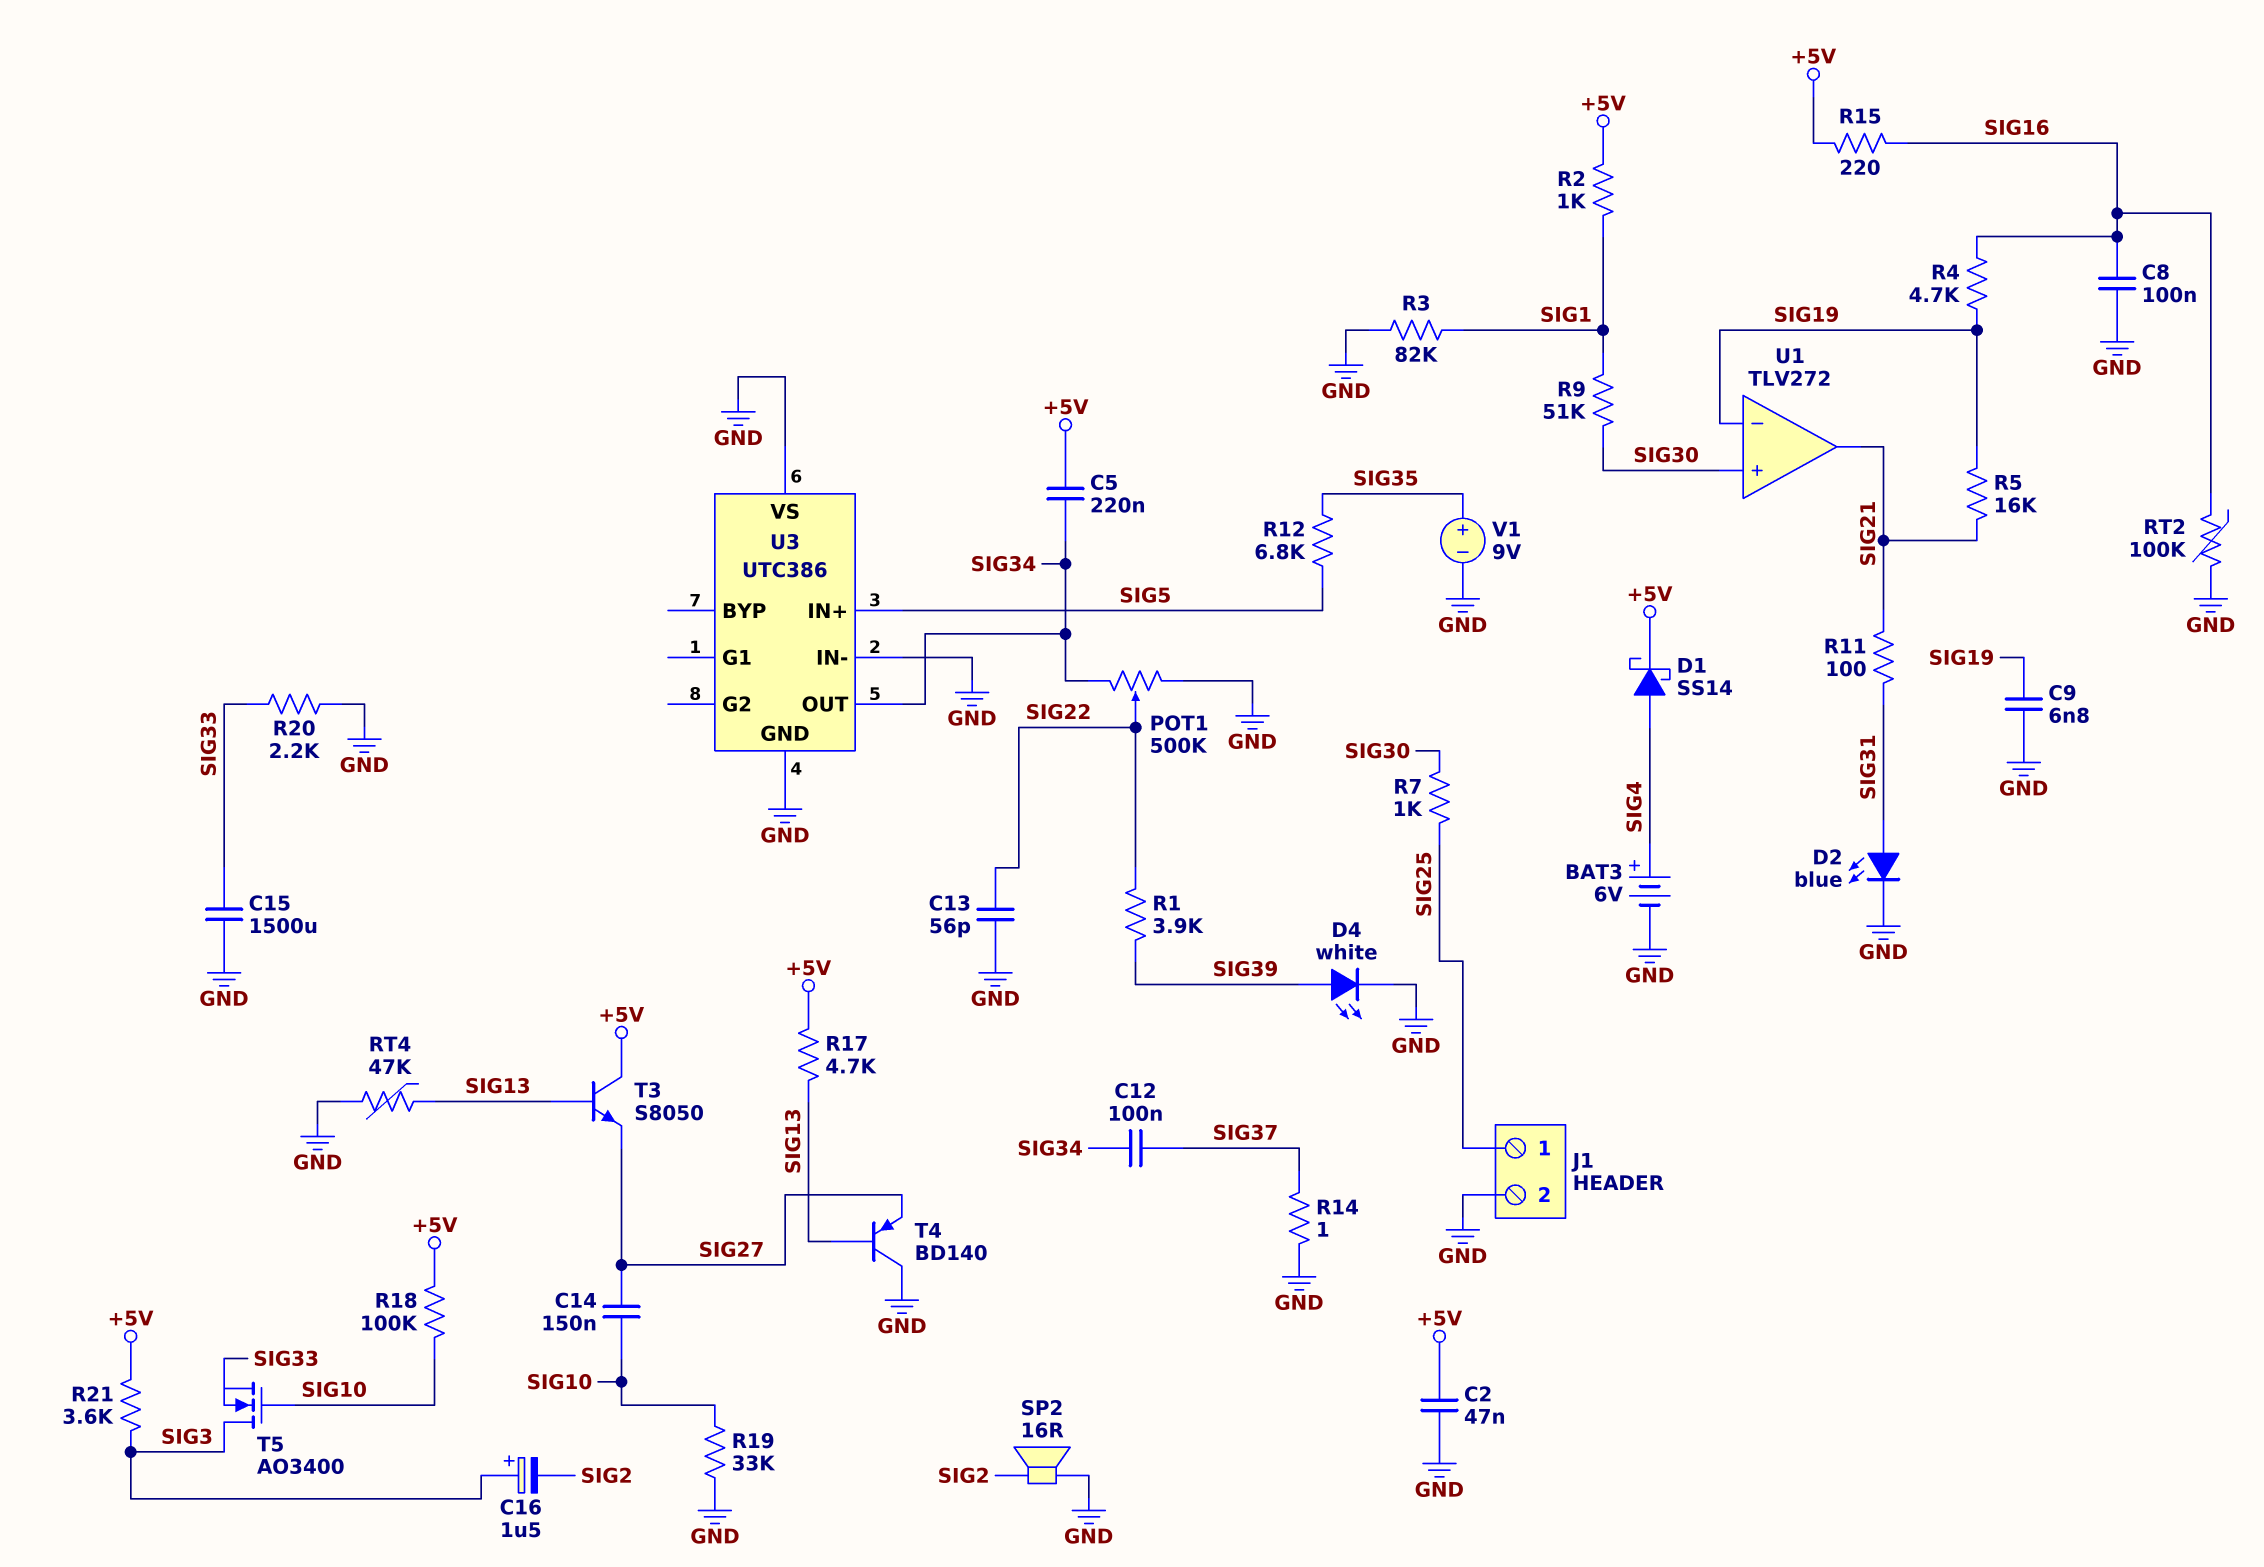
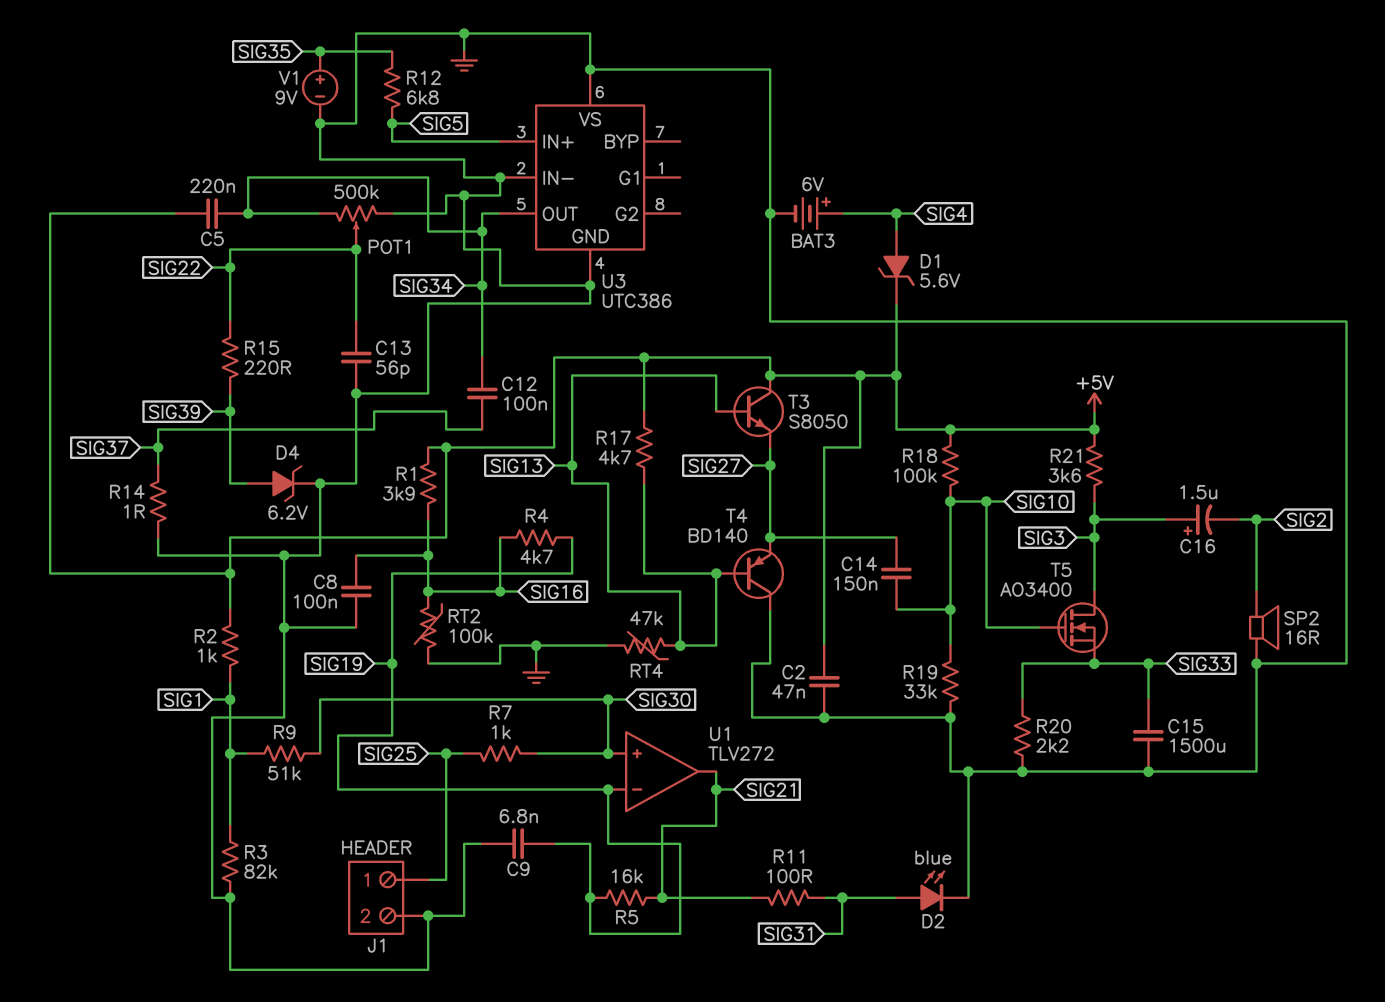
D1: schottky SS14 (A SIG4, K +5V) -> zener 5.6V (A SIG4, K +5V)
D4: LED white (A SIG39, K GND) -> zener 6.2V (A SIG39, K GND)
R1: 3.9k (SIG22, SIG39) -> 3.9k (+5V, SIG16)
R15: 220 (+5V, SIG16) -> 220 (SIG22, SIG39)

